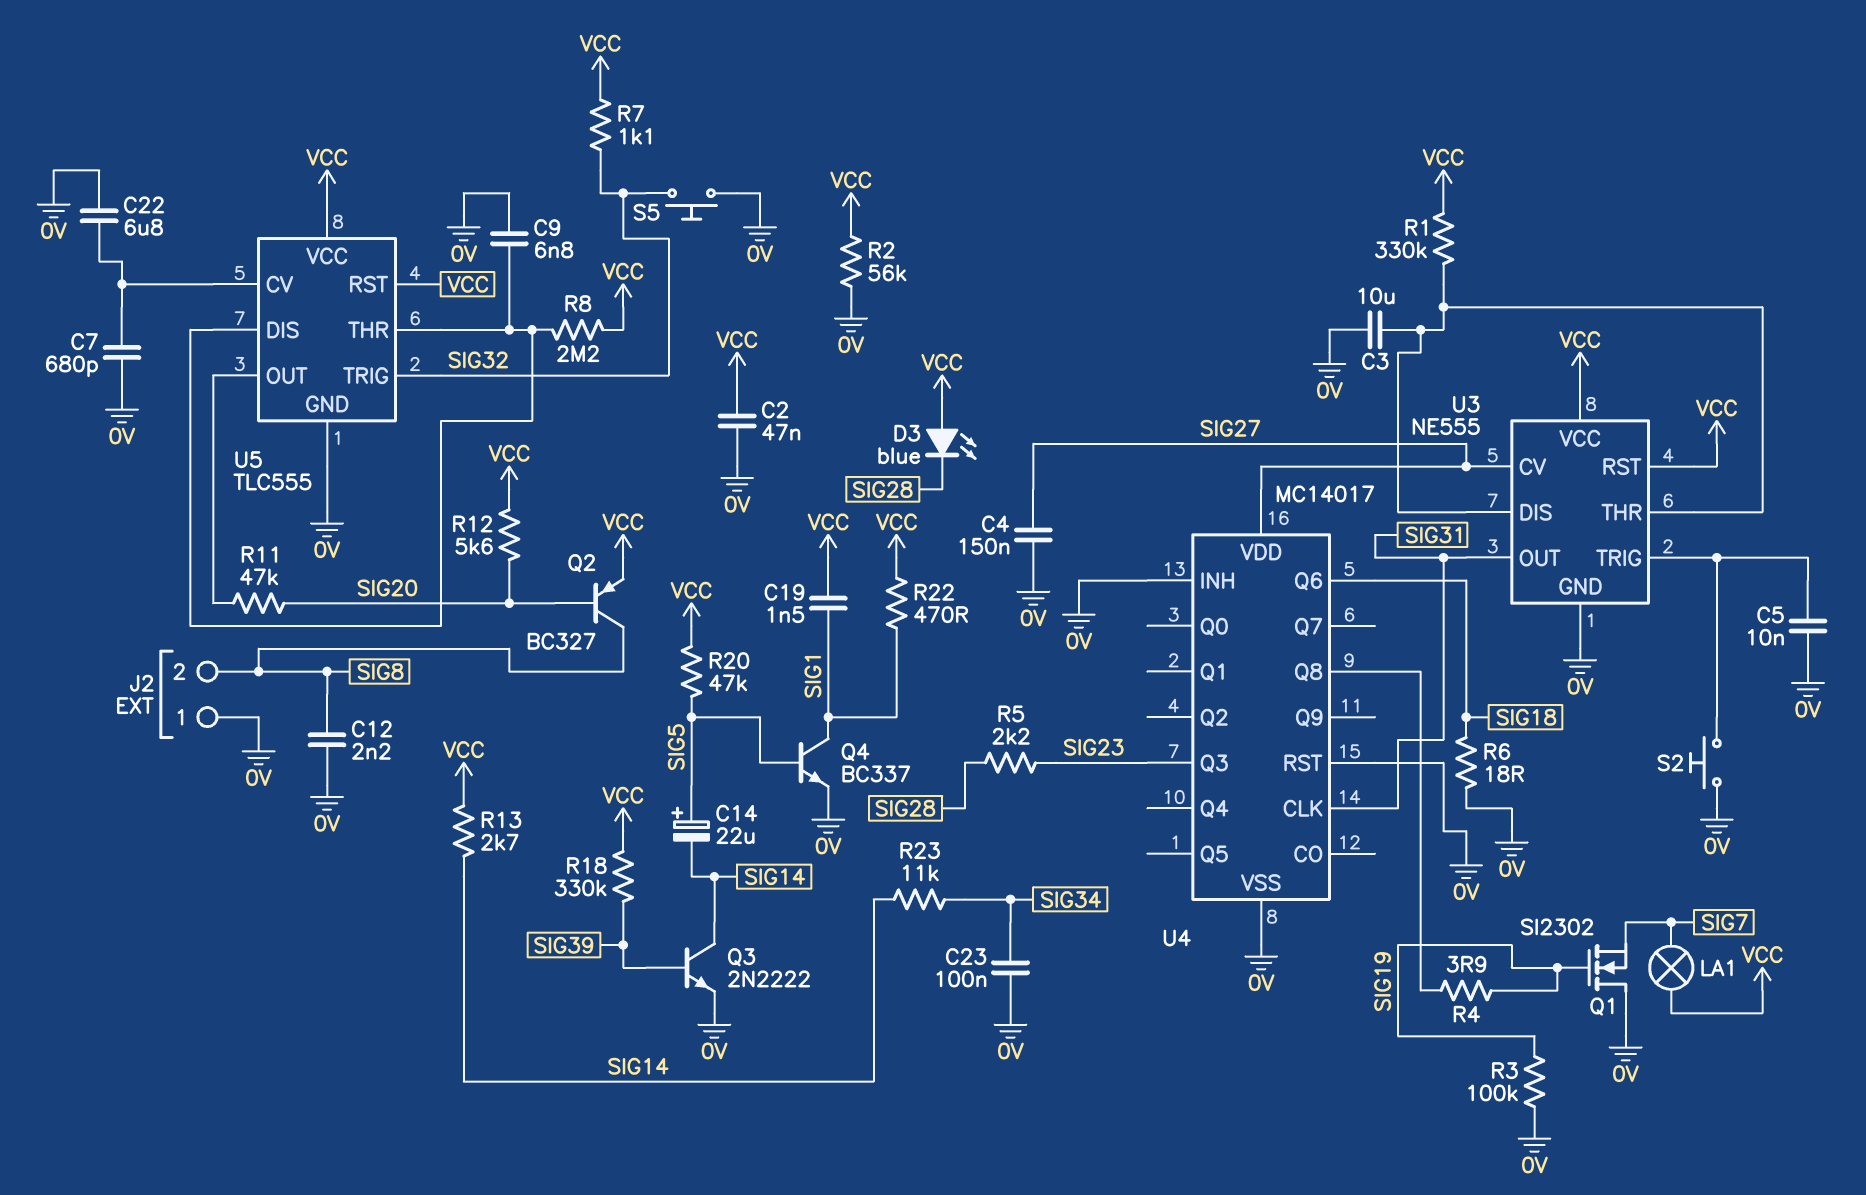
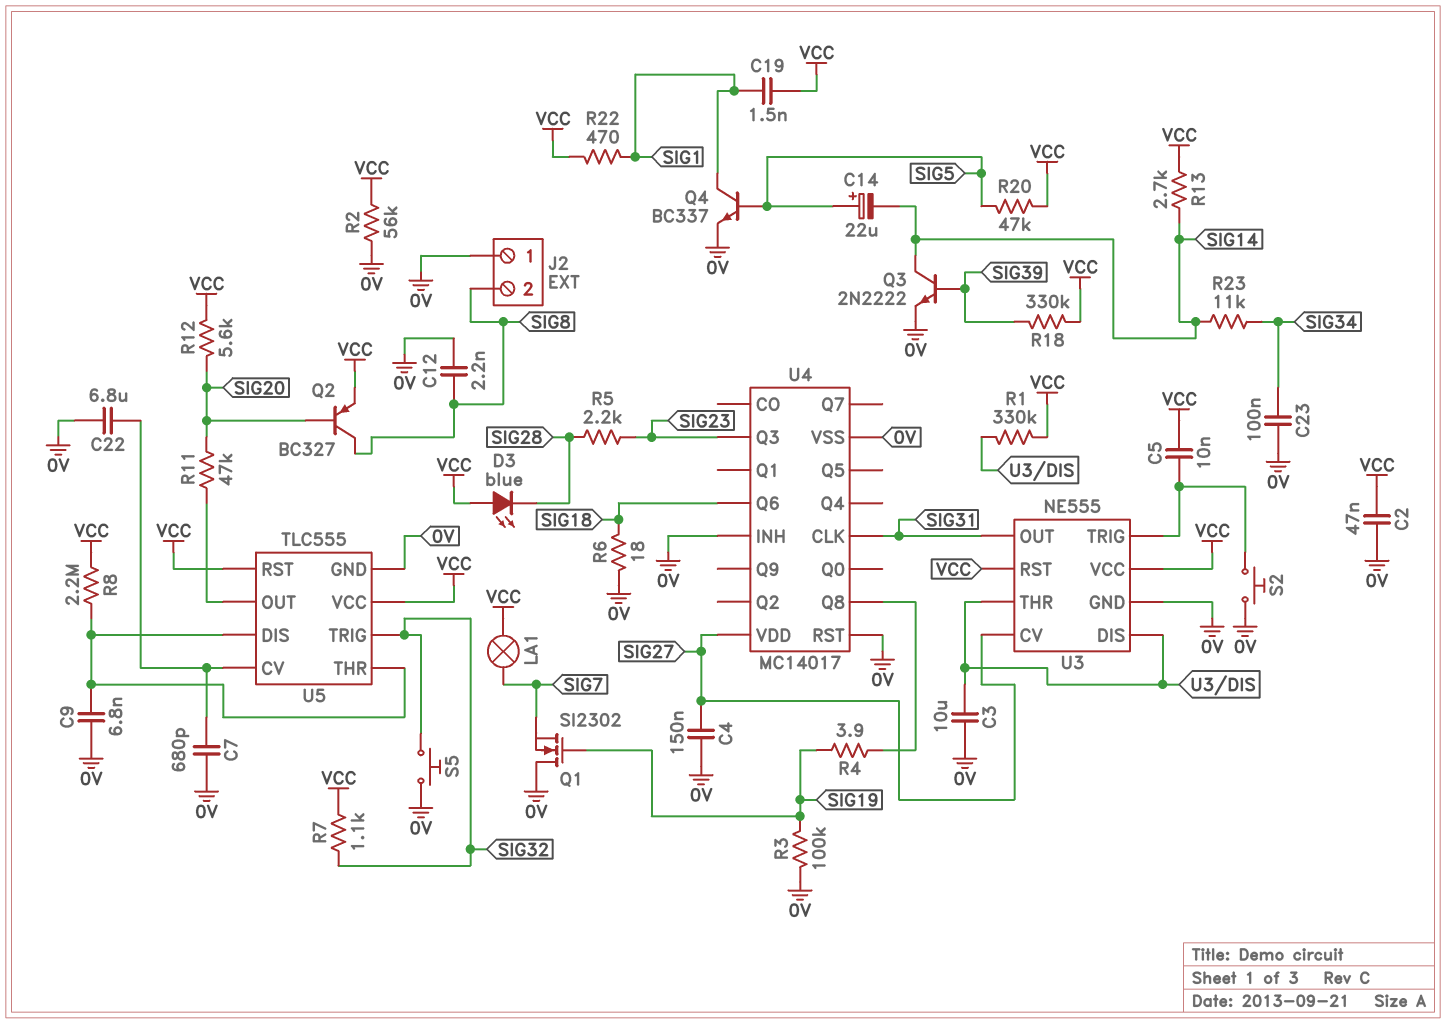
C5: 10nF (0V, U3/TRIG) -> 10nF (U3/TRIG, VCC)

